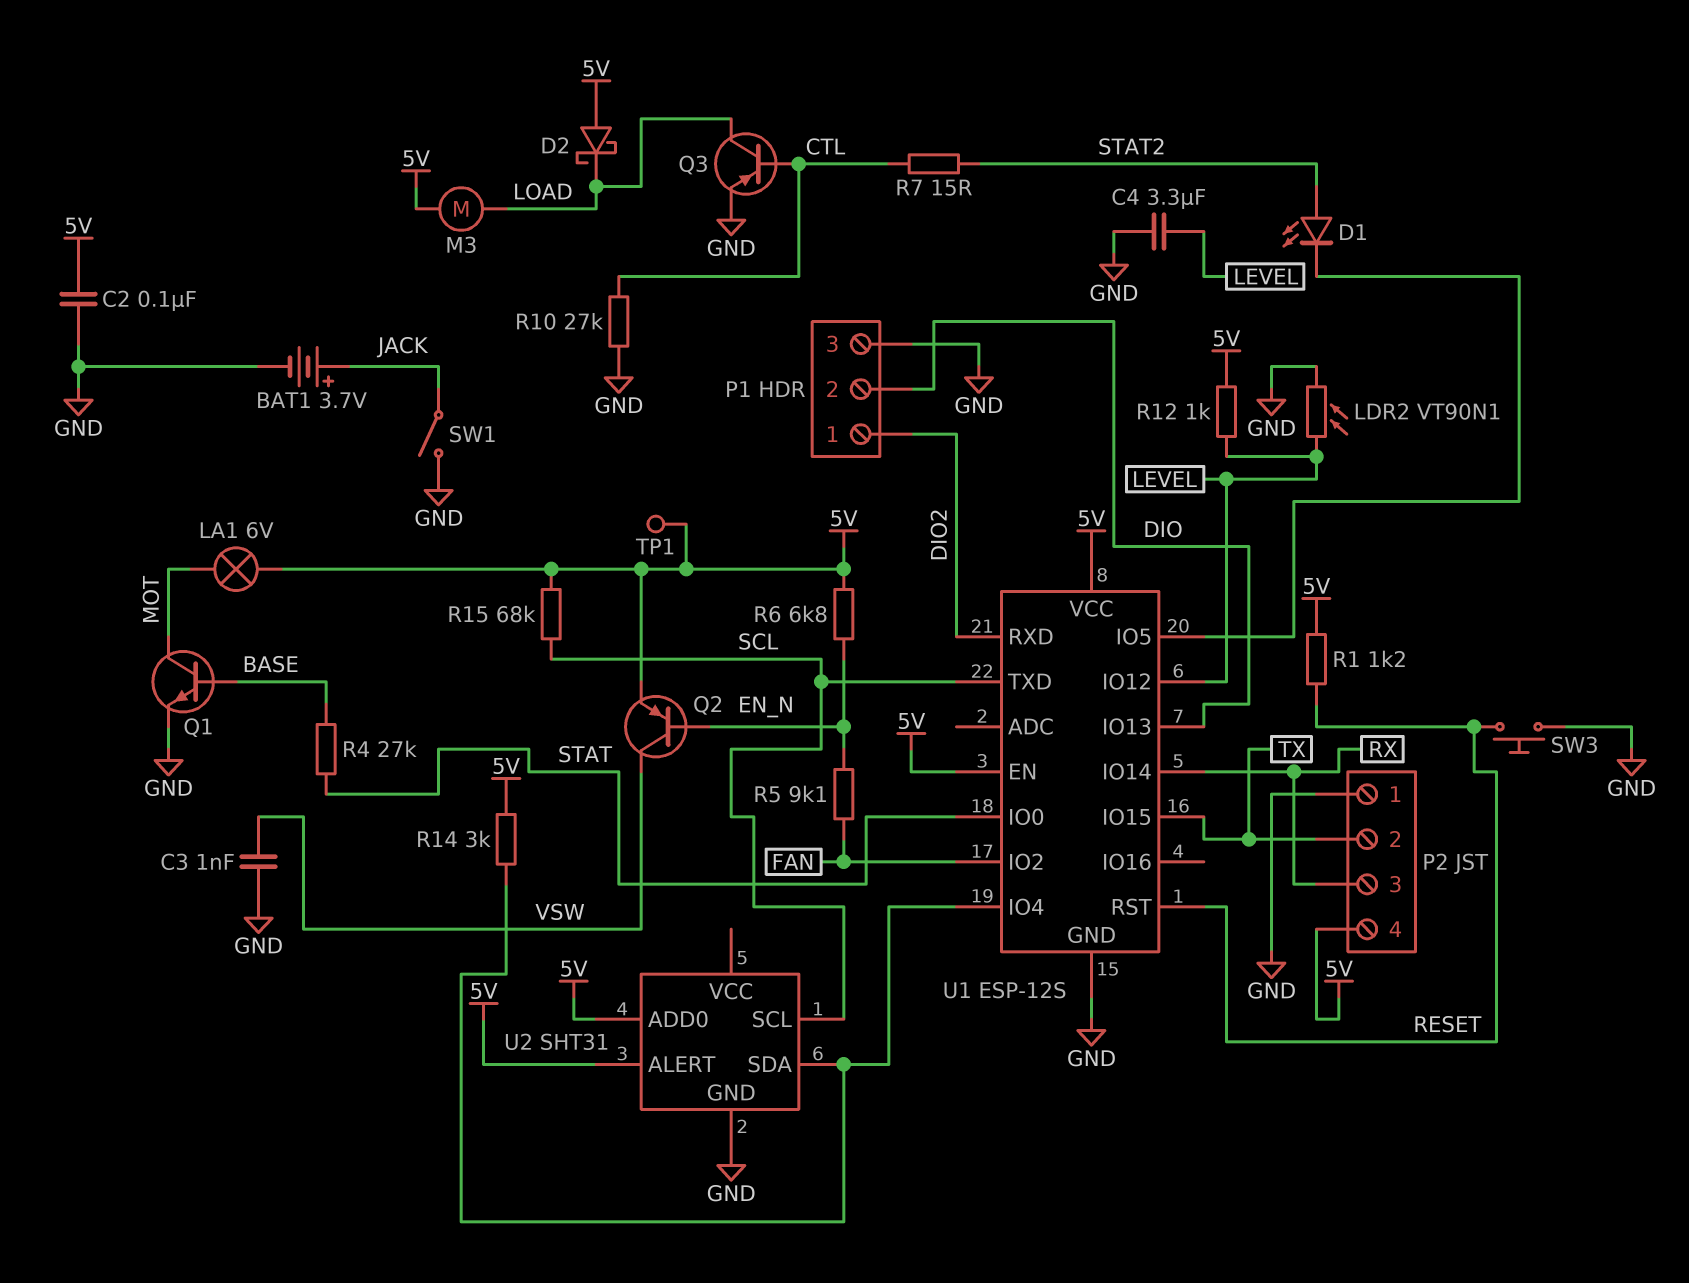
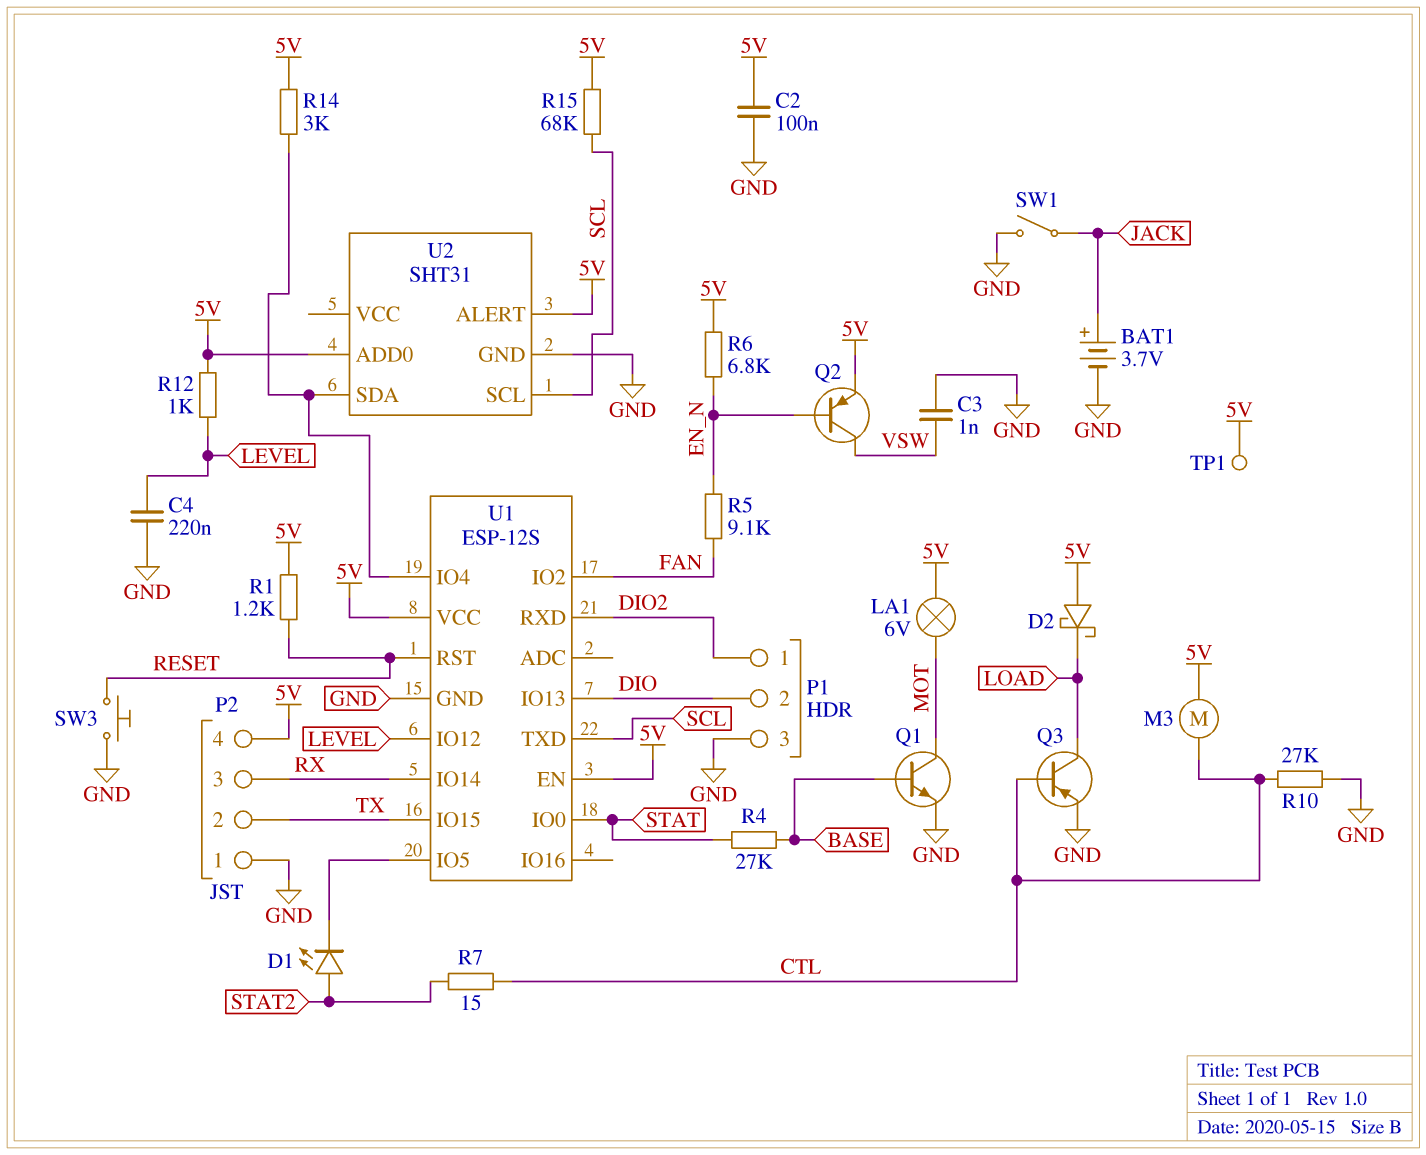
C4: 3.3uF (GND, LEVEL) -> 220nF (GND, LEVEL)
LDR2: VT90N1 (GND, LEVEL) -> none
M3: motor (5V, LOAD) -> motor (5V, CTL)

